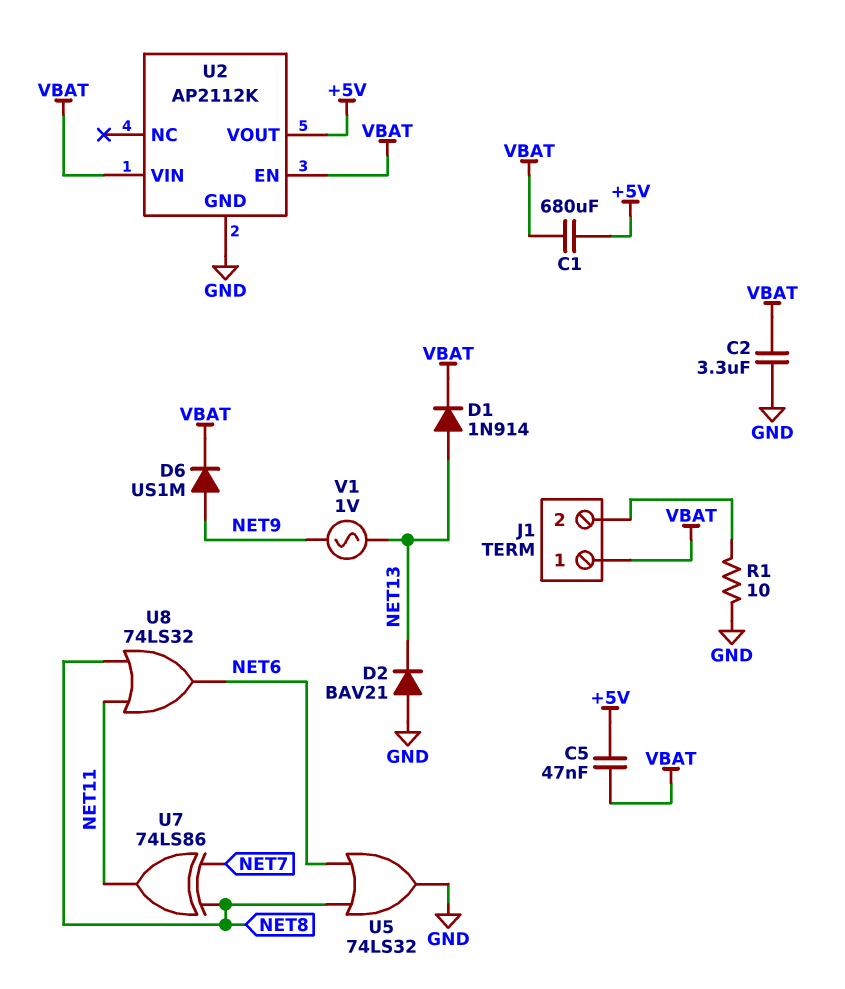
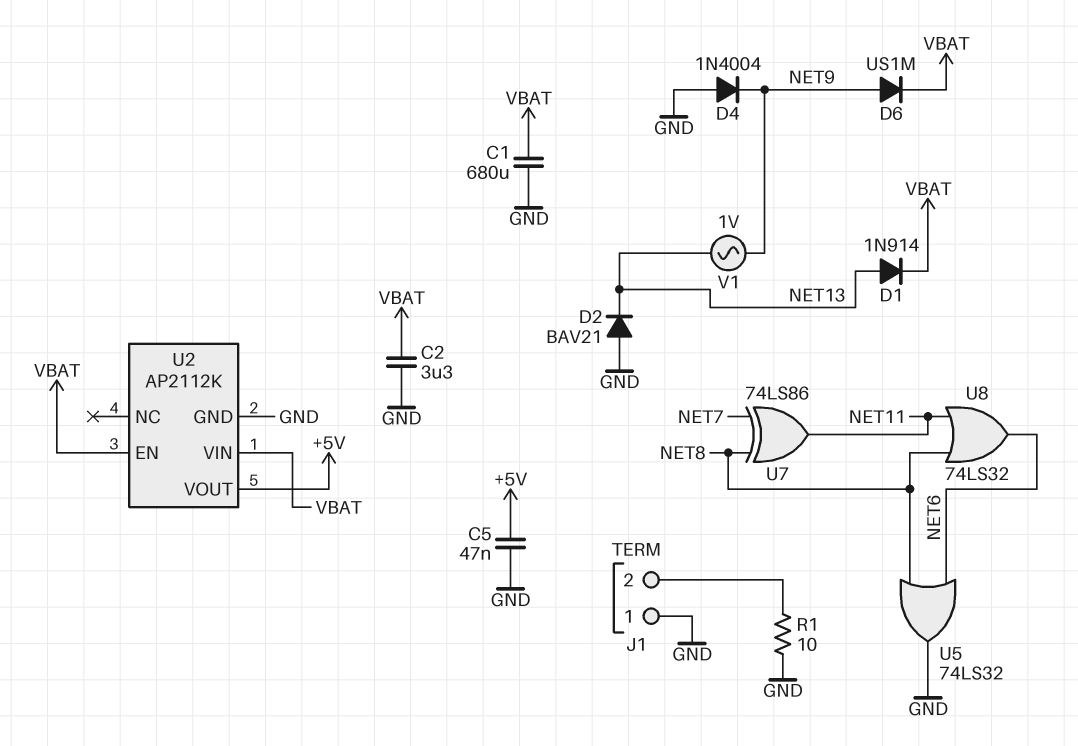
C1: 680uF (+5V, VBAT) -> 680uF (GND, VBAT)
C5: 47nF (+5V, VBAT) -> 47nF (+5V, GND)
D4: none -> diode 1N4004 (A GND, K NET9)
J1 pin 1: VBAT -> GND

